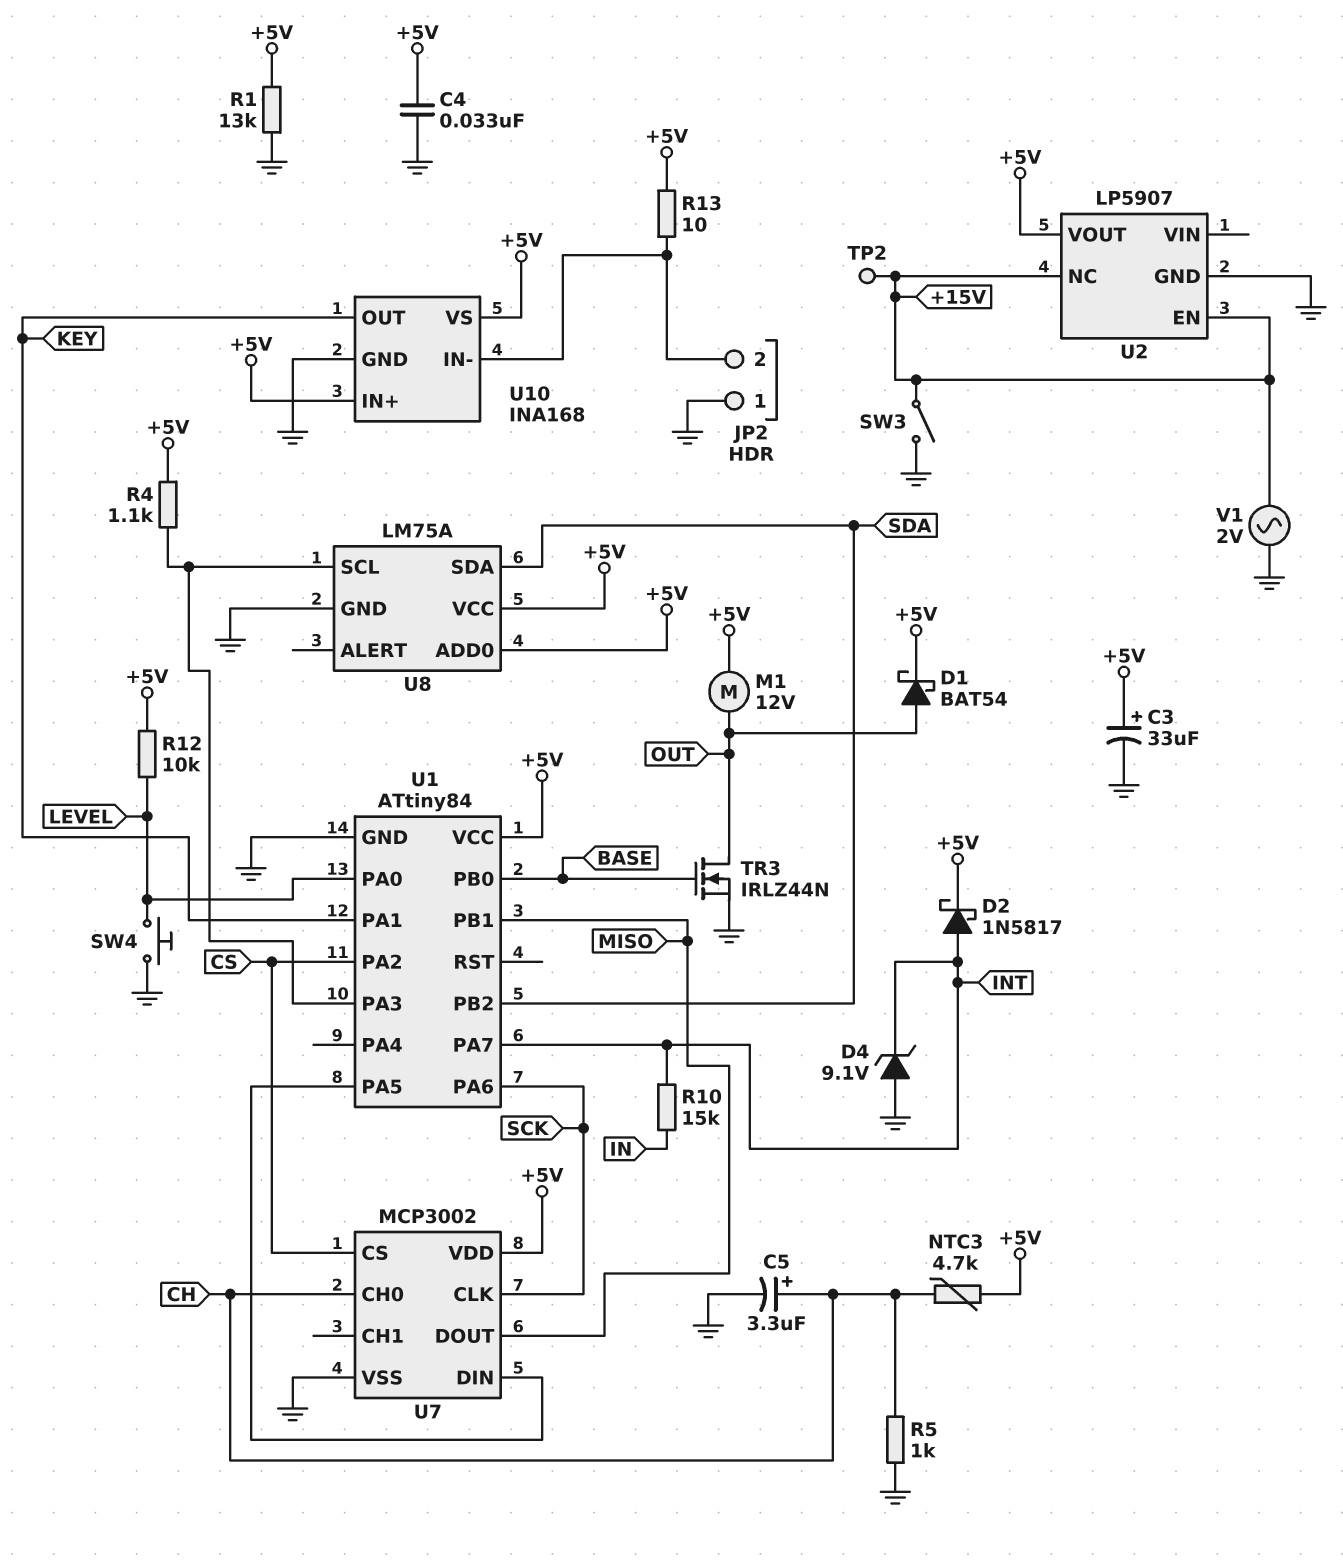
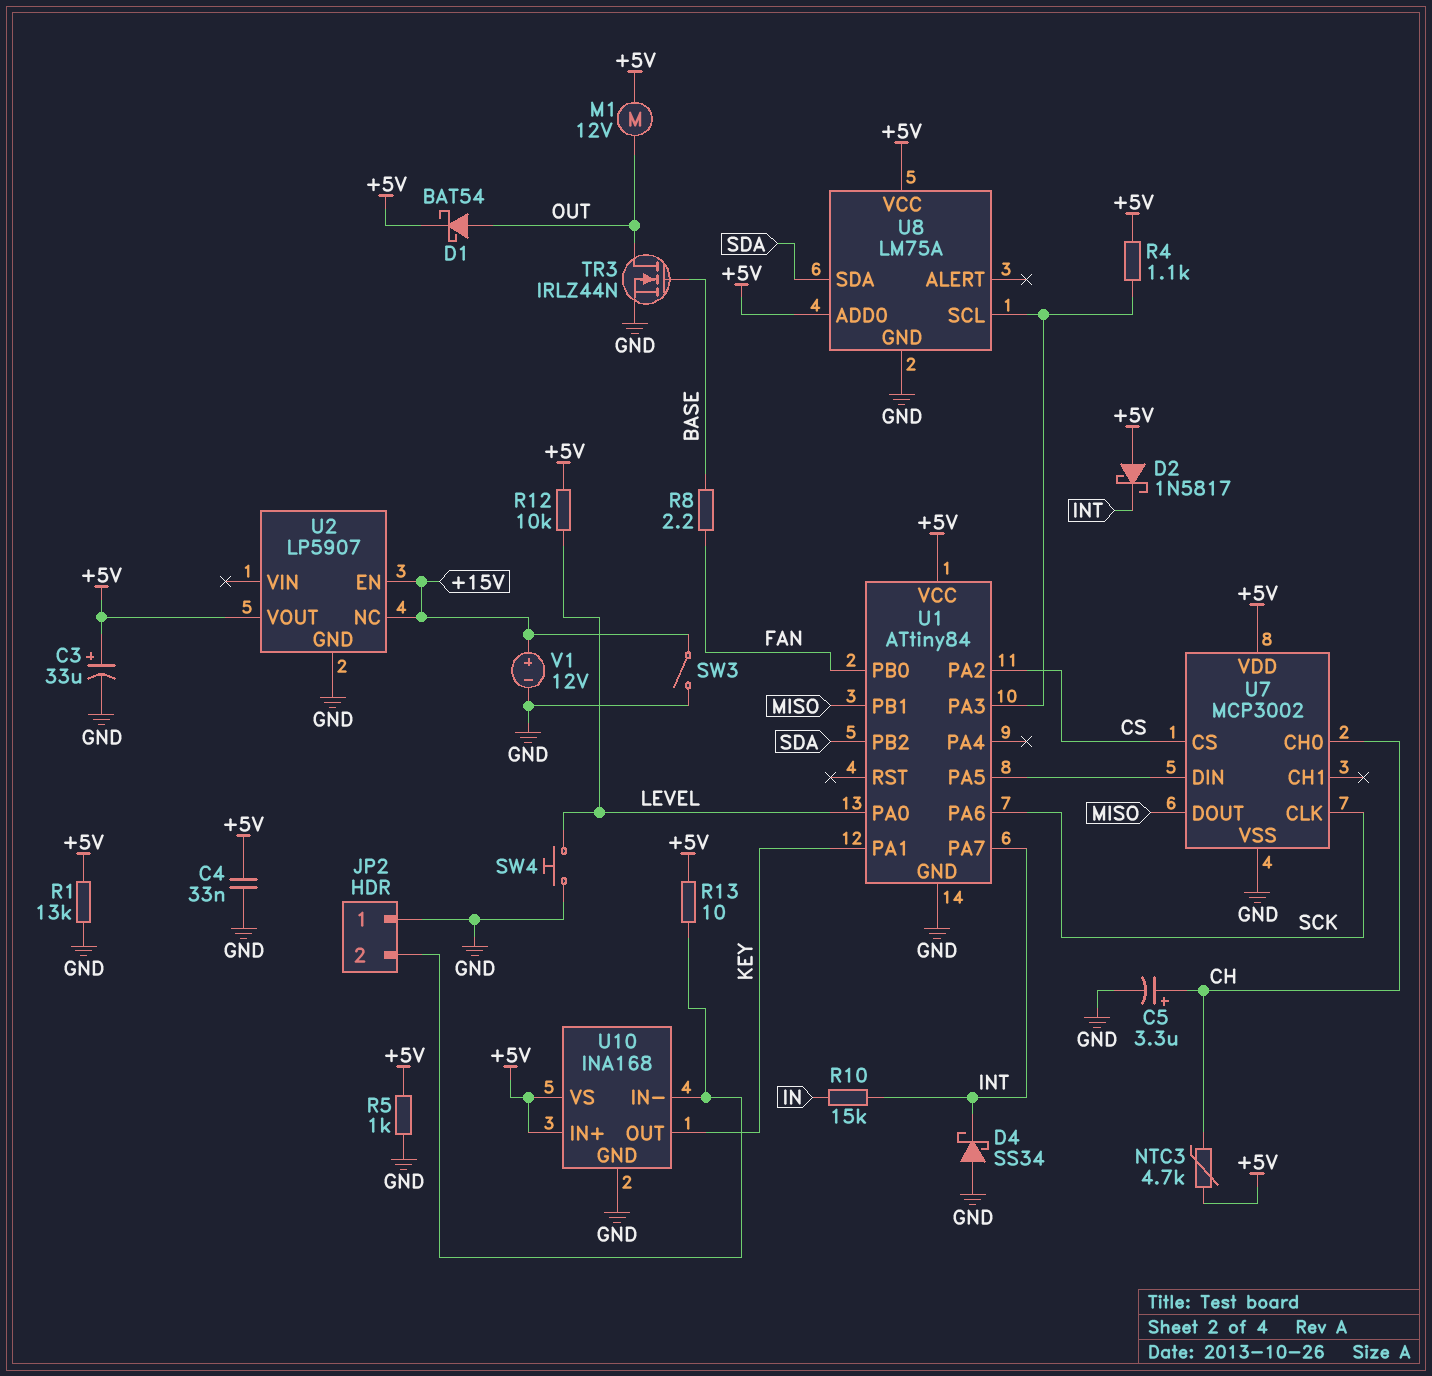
D2: schottky 1N5817 (A INT, K +5V) -> schottky 1N5817 (A +5V, K INT)
D4: zener 9.1V (A GND, K INT) -> schottky SS34 (A GND, K INT)
R5: 1k (CH, GND) -> 1k (+5V, GND)
R8: none -> 2.2 (BASE, FAN)
TP2: test point (+15V) -> none
U1 pin PB0: BASE -> FAN
V1: AC 2V (+15V, GND) -> 12V (plus +15V, minus GND)

